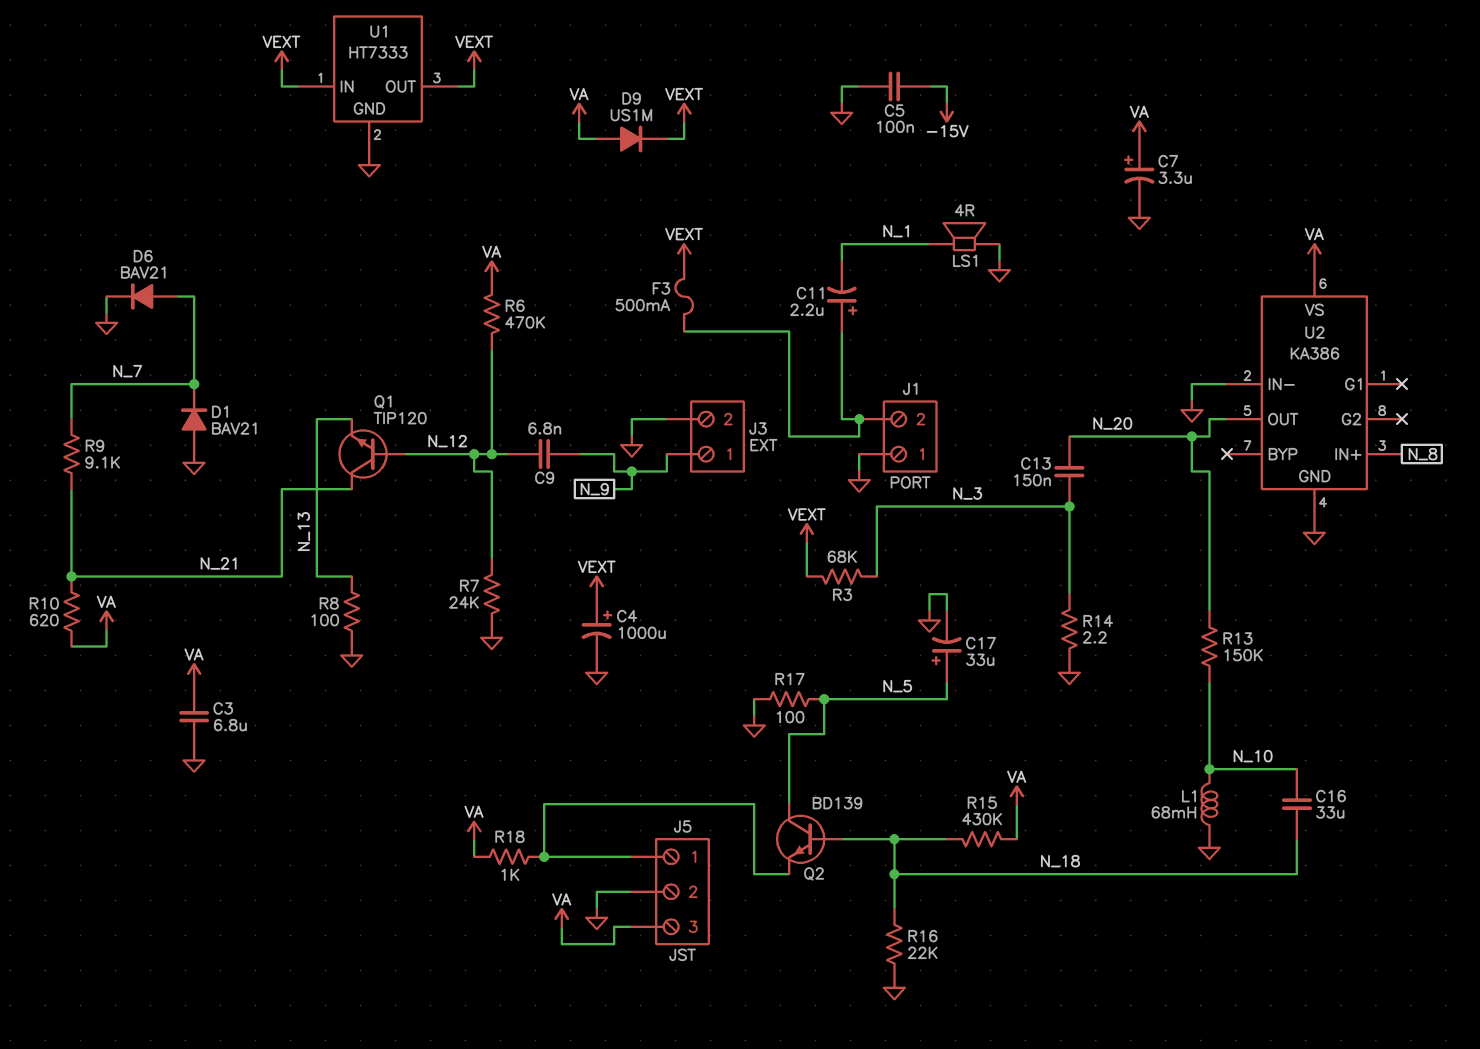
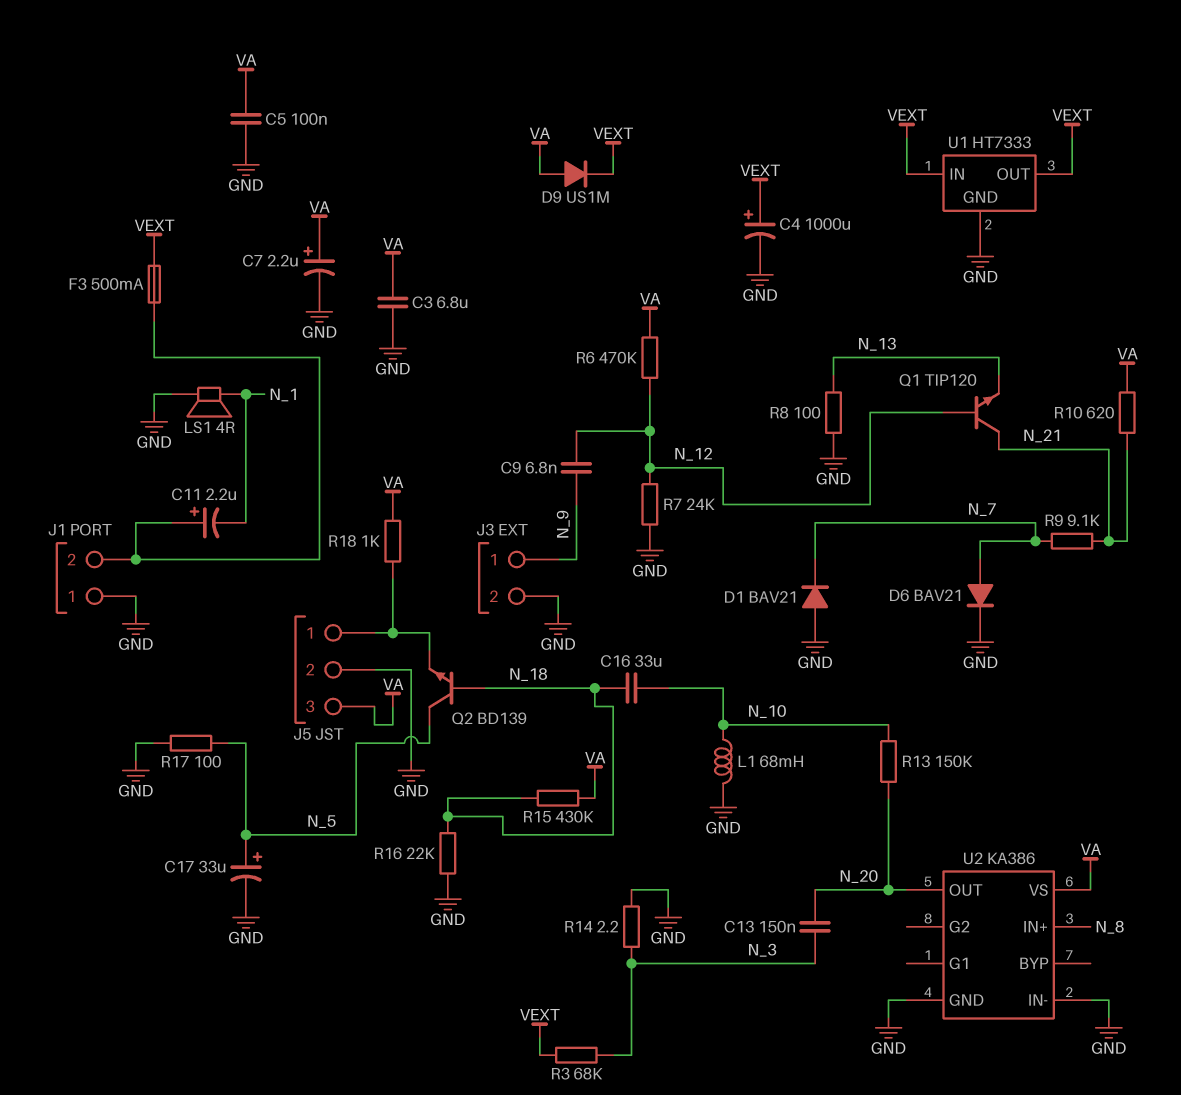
C5: 100nF (-15V, GND) -> 100nF (GND, VA)
C7: 3.3uF (plus VA, minus GND) -> 2.2uF (plus VA, minus GND)

